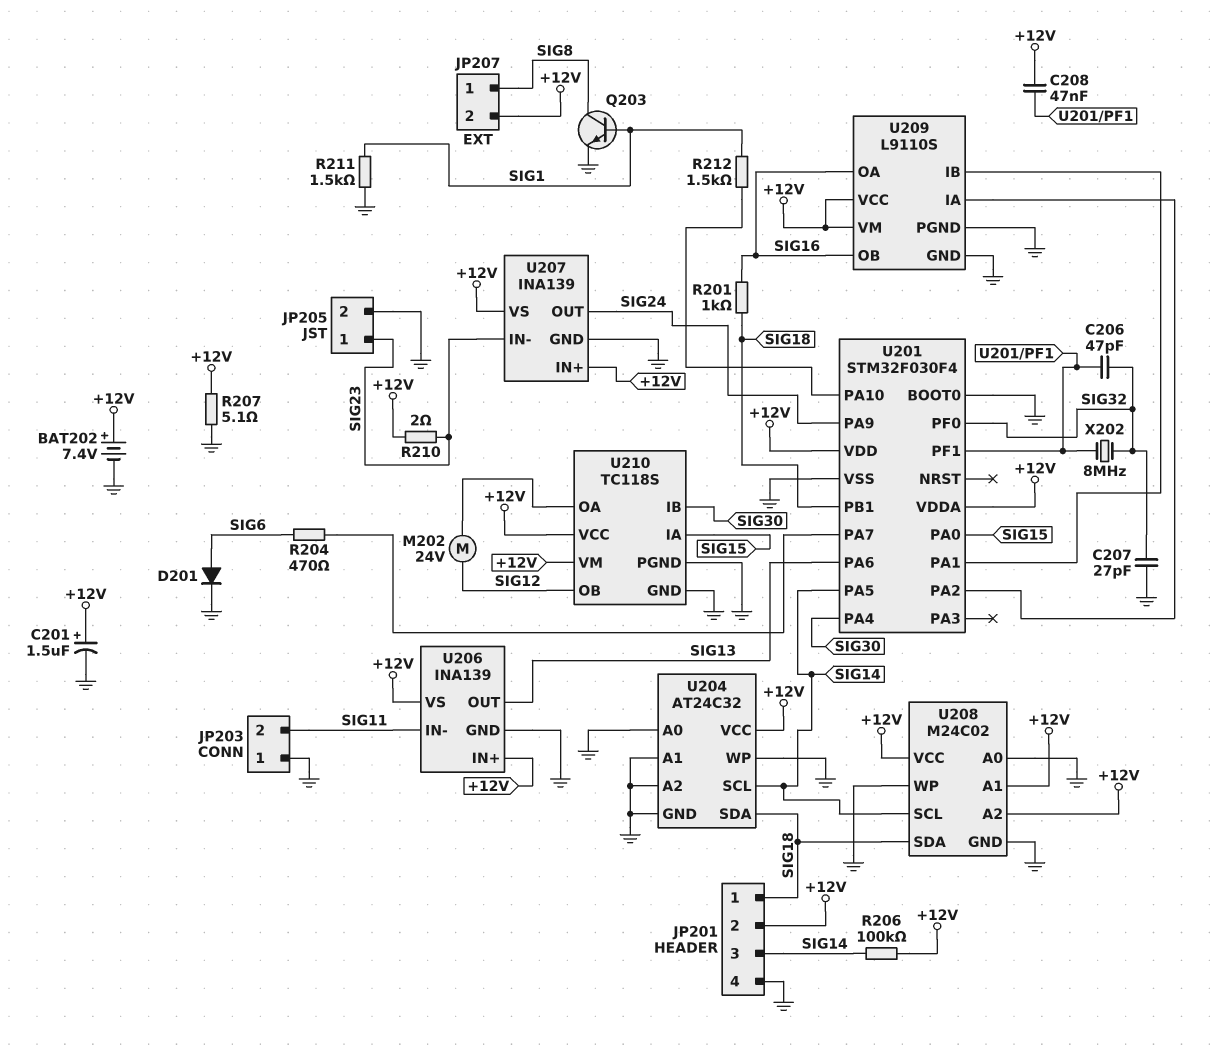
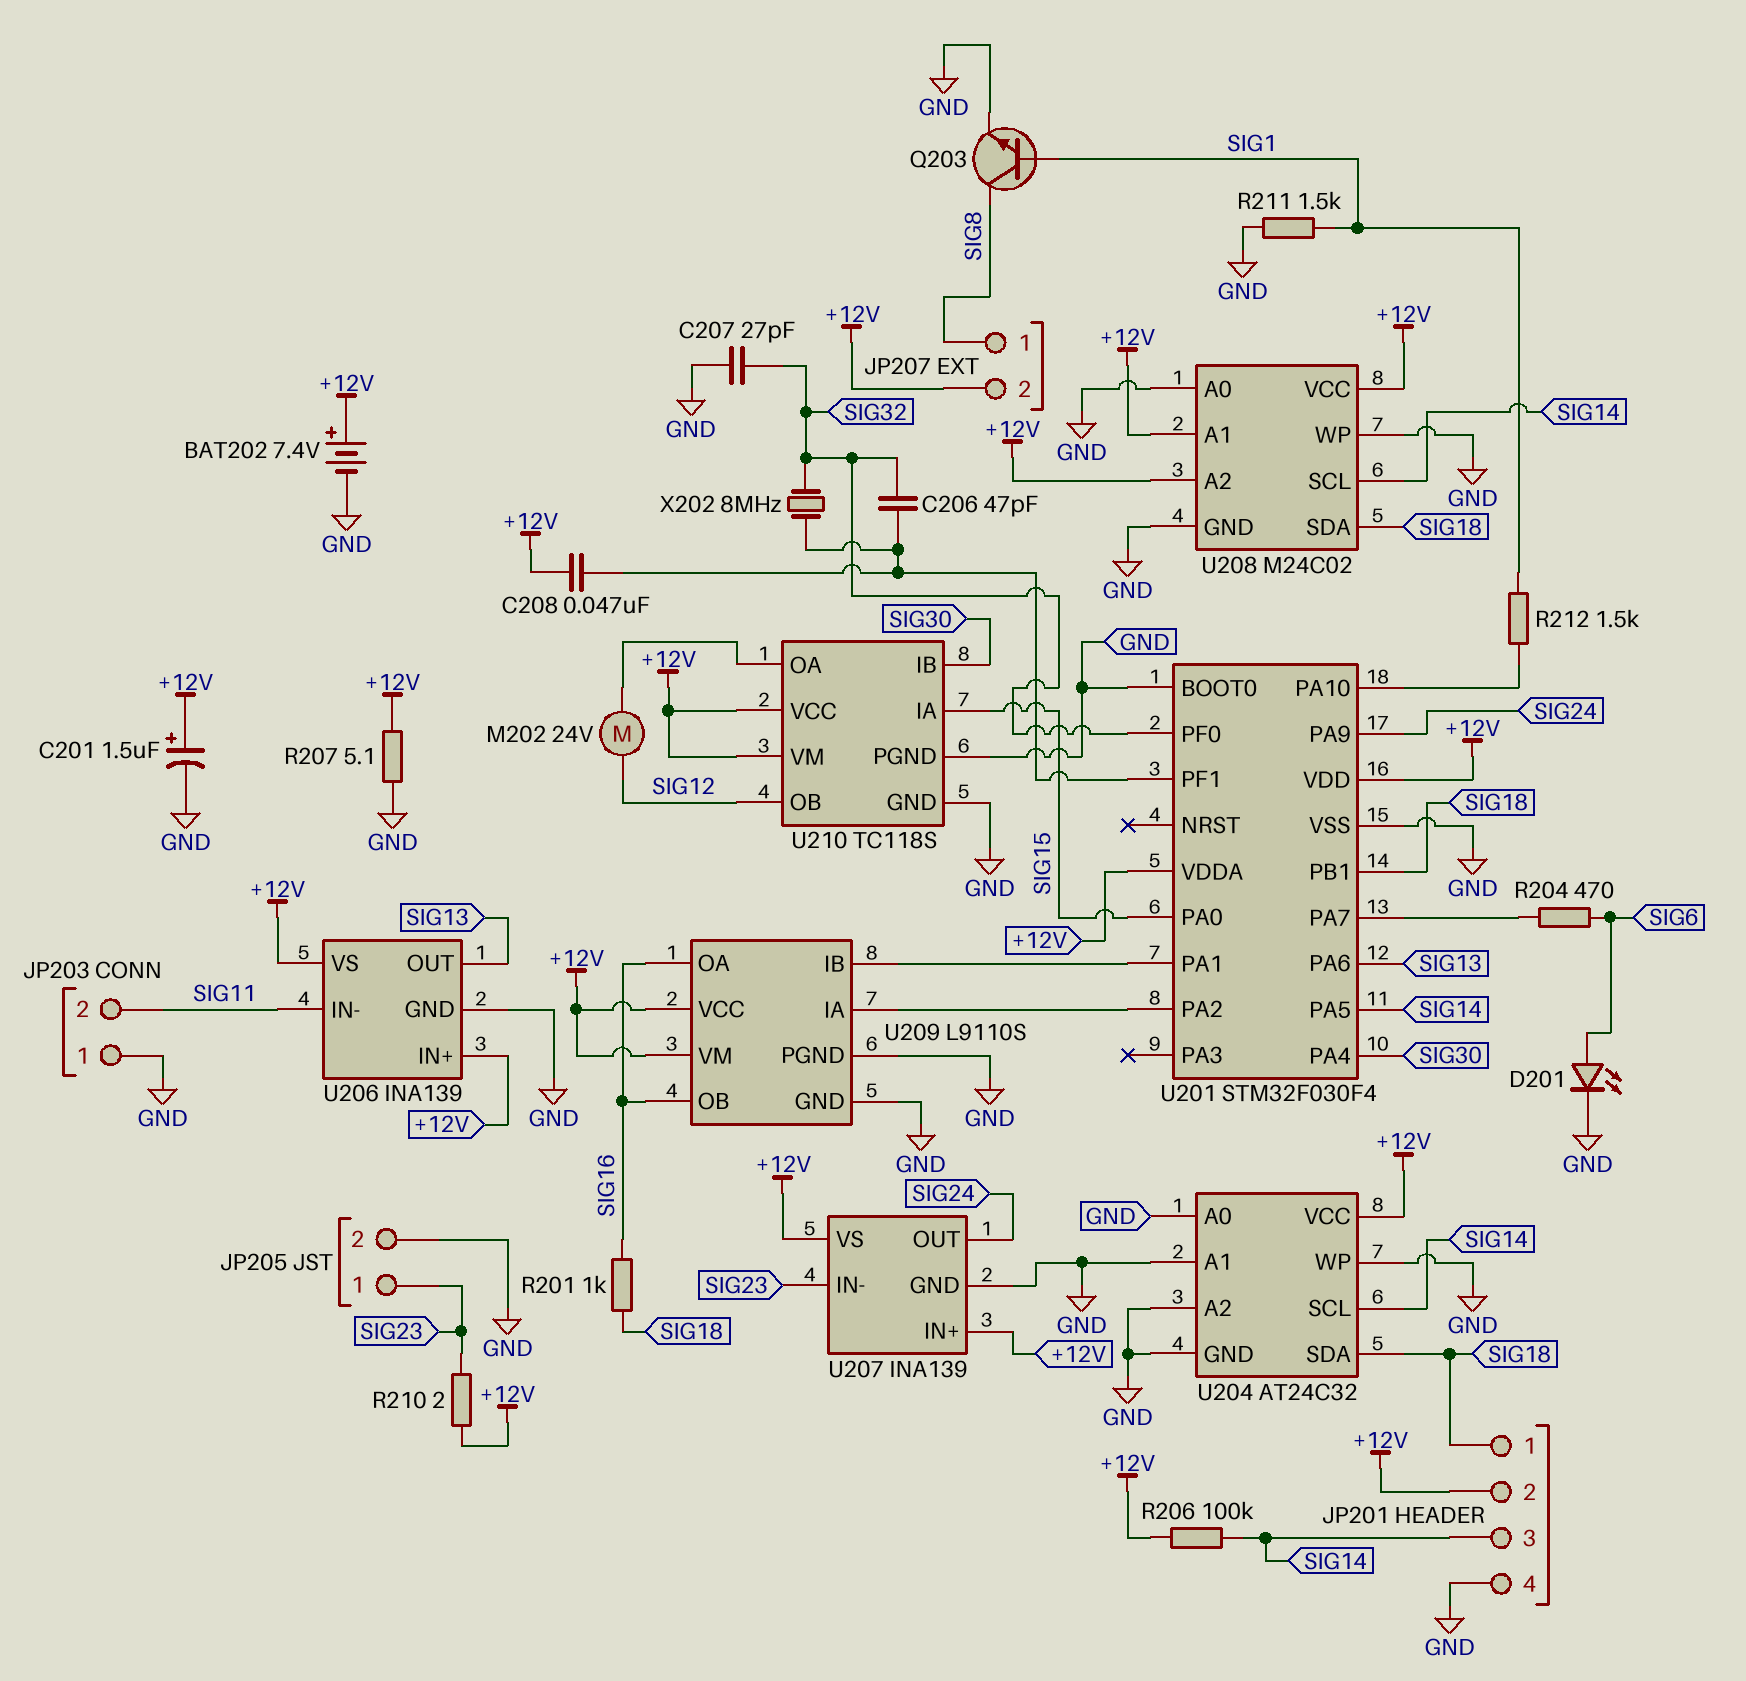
D201: diode (A SIG6, K GND) -> LED (A SIG6, K GND)

